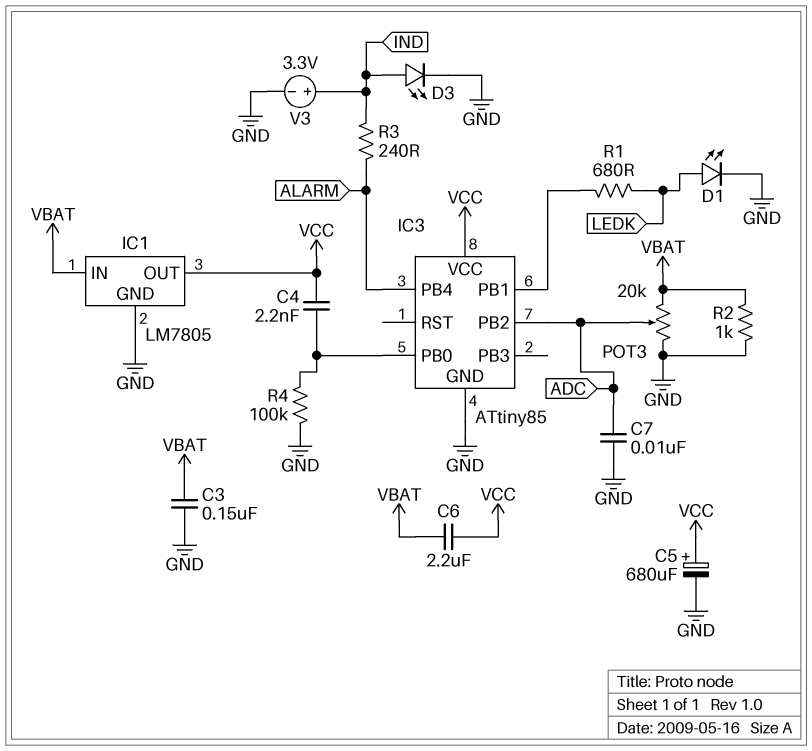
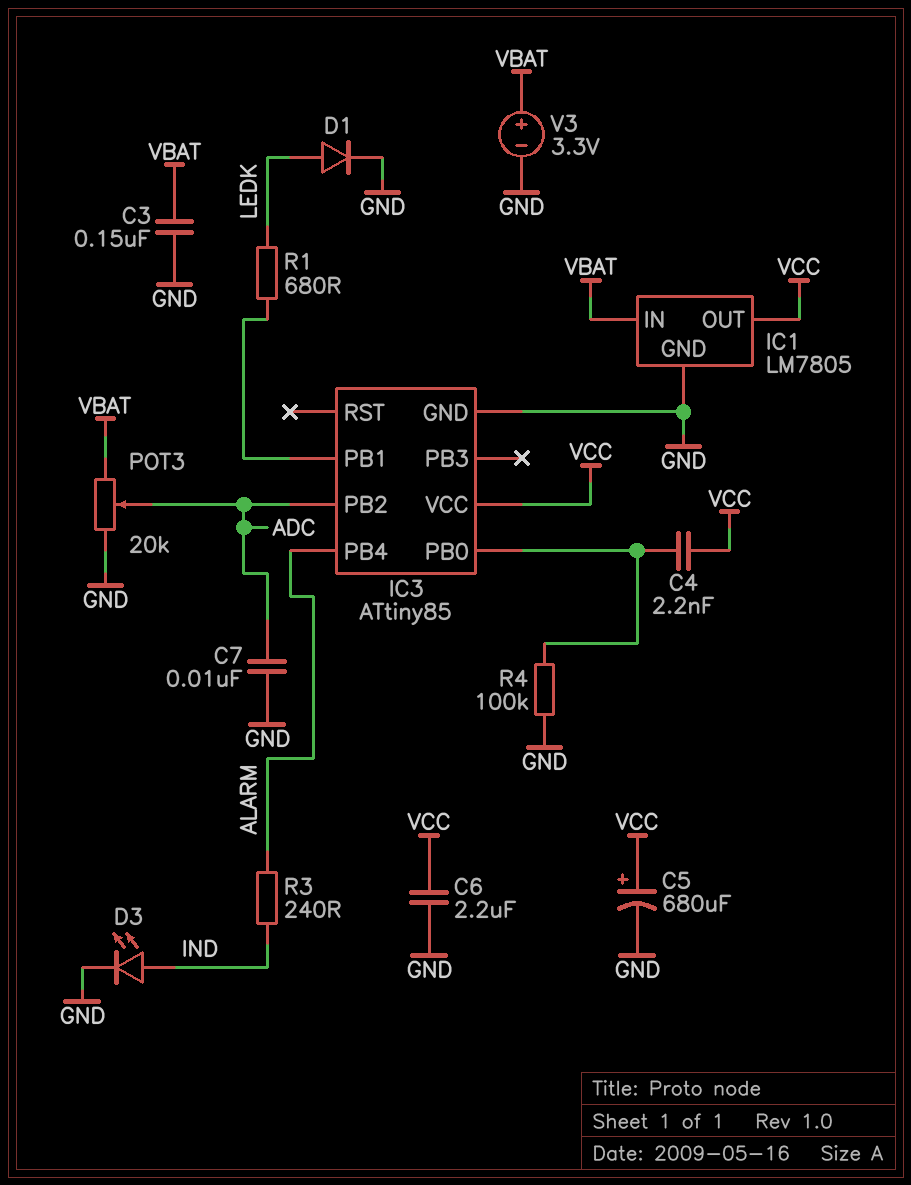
C6: 2.2uF (VBAT, VCC) -> 2.2uF (GND, VCC)
D1: LED (A LEDK, K GND) -> diode (A LEDK, K GND)
R2: 1k (GND, VBAT) -> none
V3: 3.3V (plus IND, minus GND) -> 3.3V (plus VBAT, minus GND)

